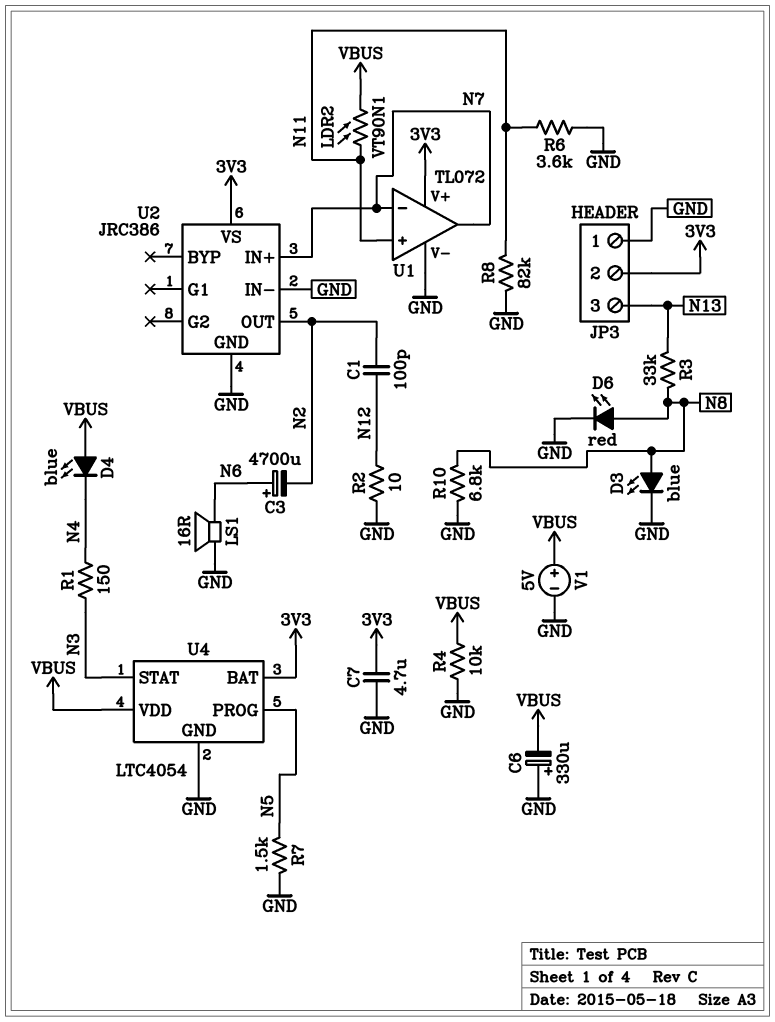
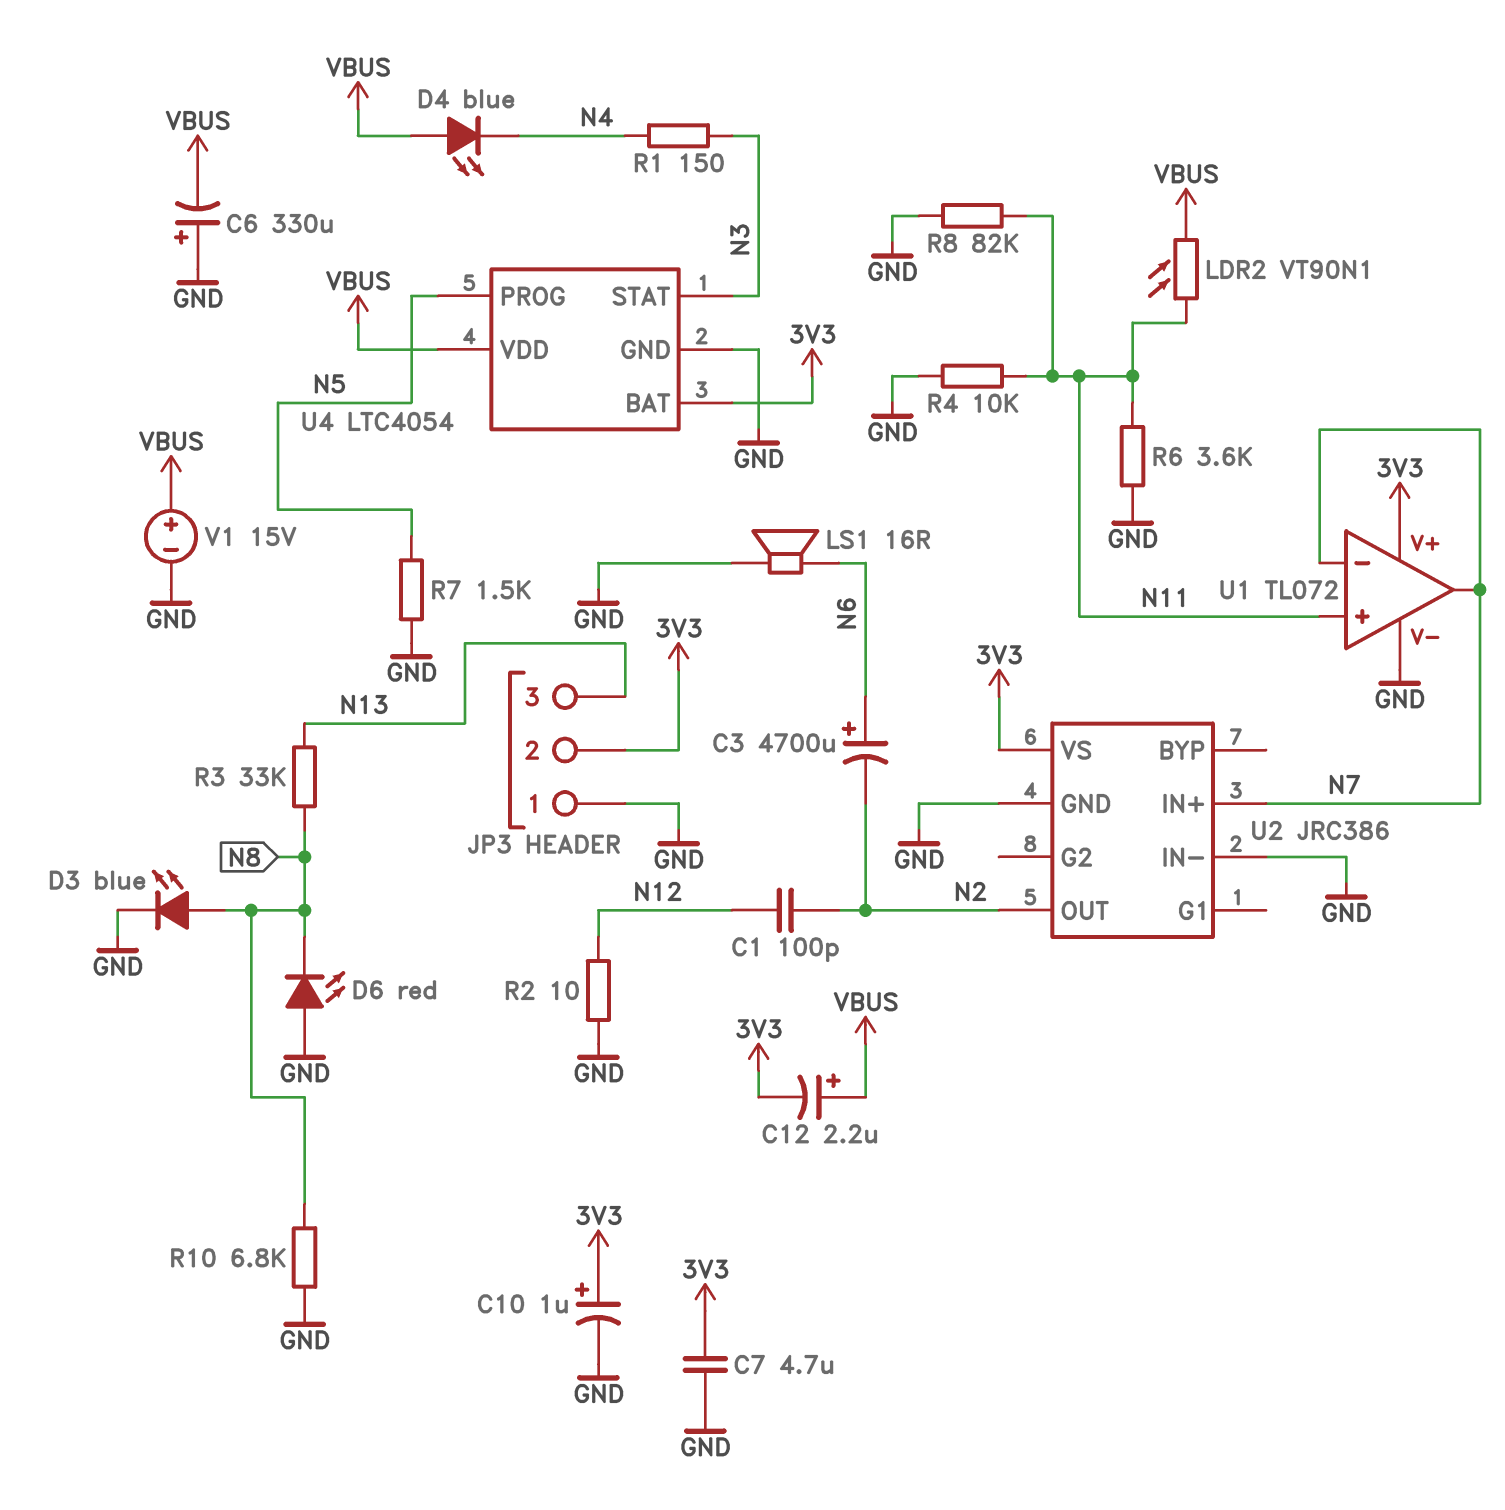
C10: none -> 1uF (plus 3V3, minus GND)
C12: none -> 2.2uF (plus VBUS, minus 3V3)
D6: LED red (A N8, K GND) -> LED red (A GND, K N8)
R4: 10k (GND, VBUS) -> 10k (GND, N11)
V1: 5V (plus VBUS, minus GND) -> 15V (plus VBUS, minus GND)

